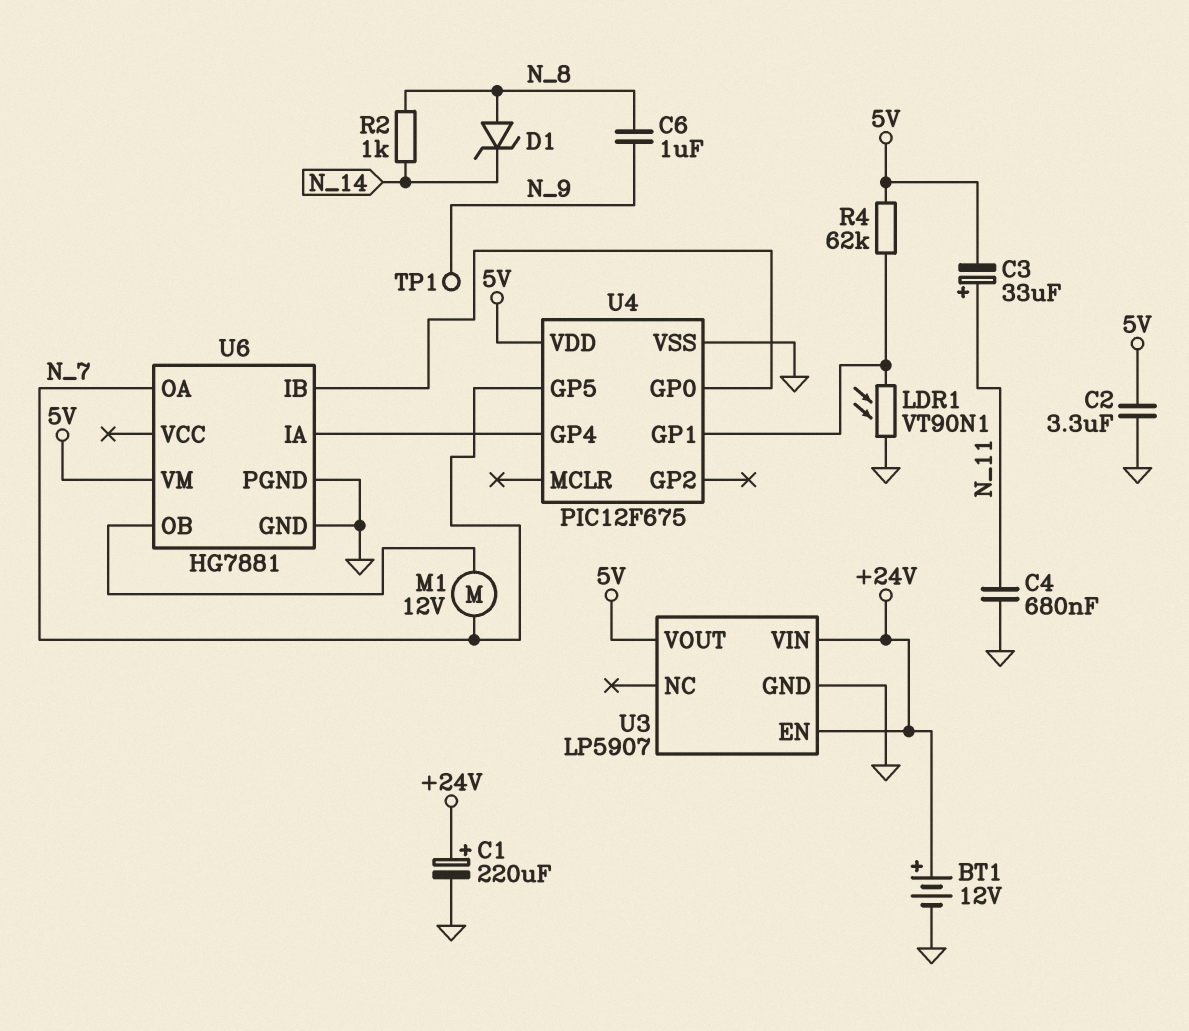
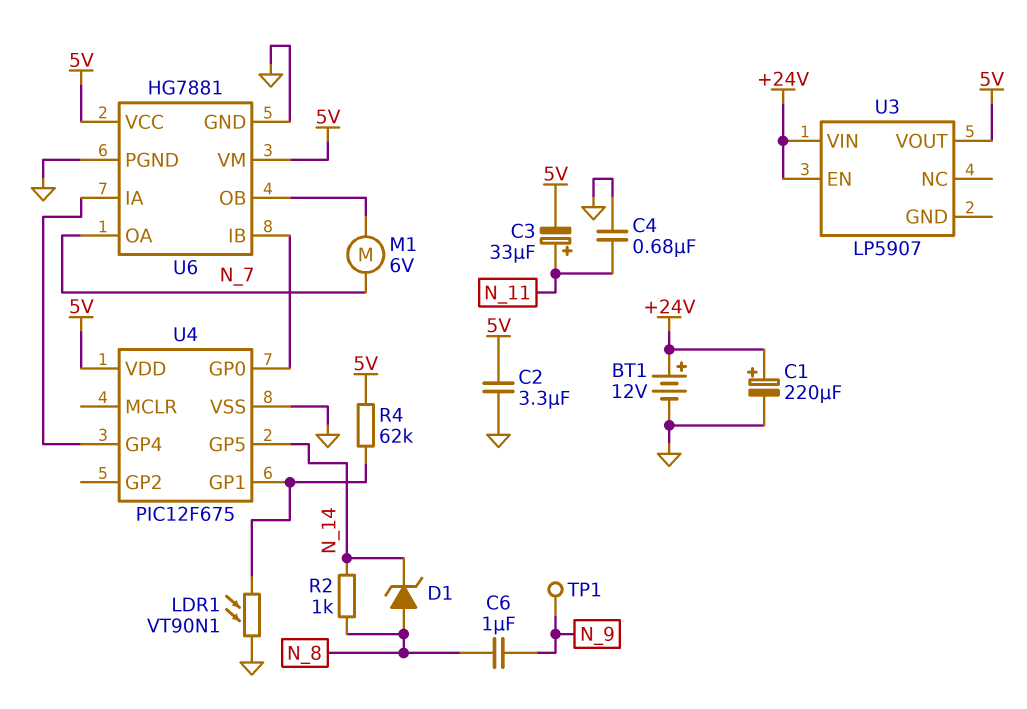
M1: motor 12V (N_7, U6/OB) -> motor 6V (N_7, U6/OB)
U3 pin GND: GND -> none
U4 pin GP5: N_7 -> N_14
U6 pin VCC: none -> 5V

